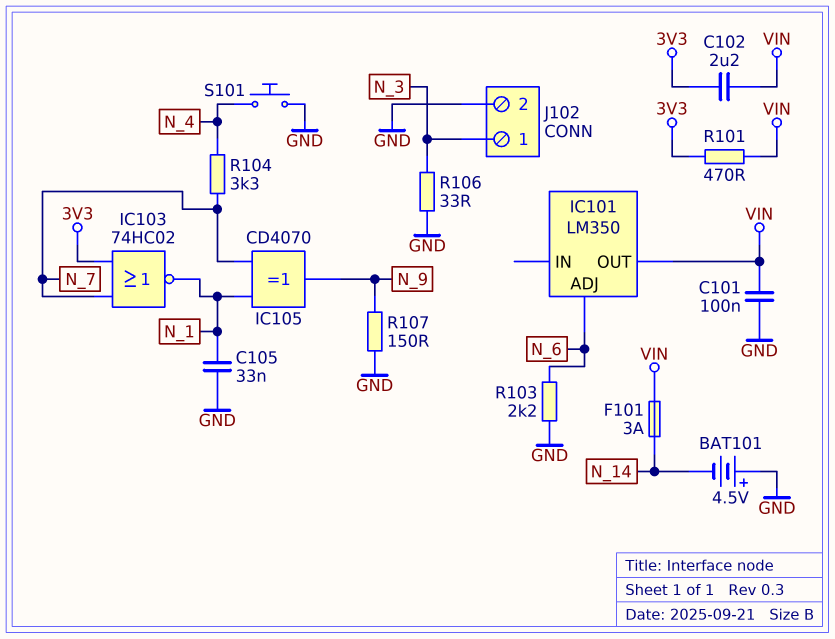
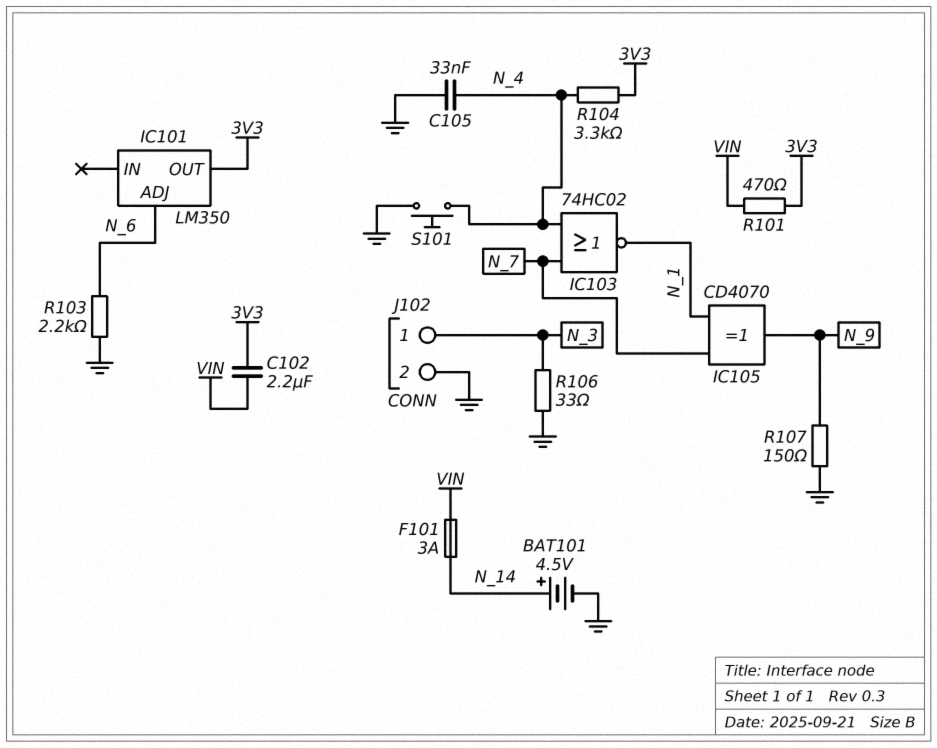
BAT101: 4.5V (plus GND, minus N_14) -> 4.5V (plus N_14, minus GND)
C101: 100nF (GND, VIN) -> none
C105: 33nF (GND, N_1) -> 33nF (GND, N_4)
IC101 pin OUT: VIN -> 3V3
IC103: NOR 74HC02 (in 3V3, in N_7, out N_1) -> NOR 74HC02 (in N_4, in N_7, out N_1)
R104: 3.3k (N_4, N_7) -> 3.3k (3V3, N_4)

